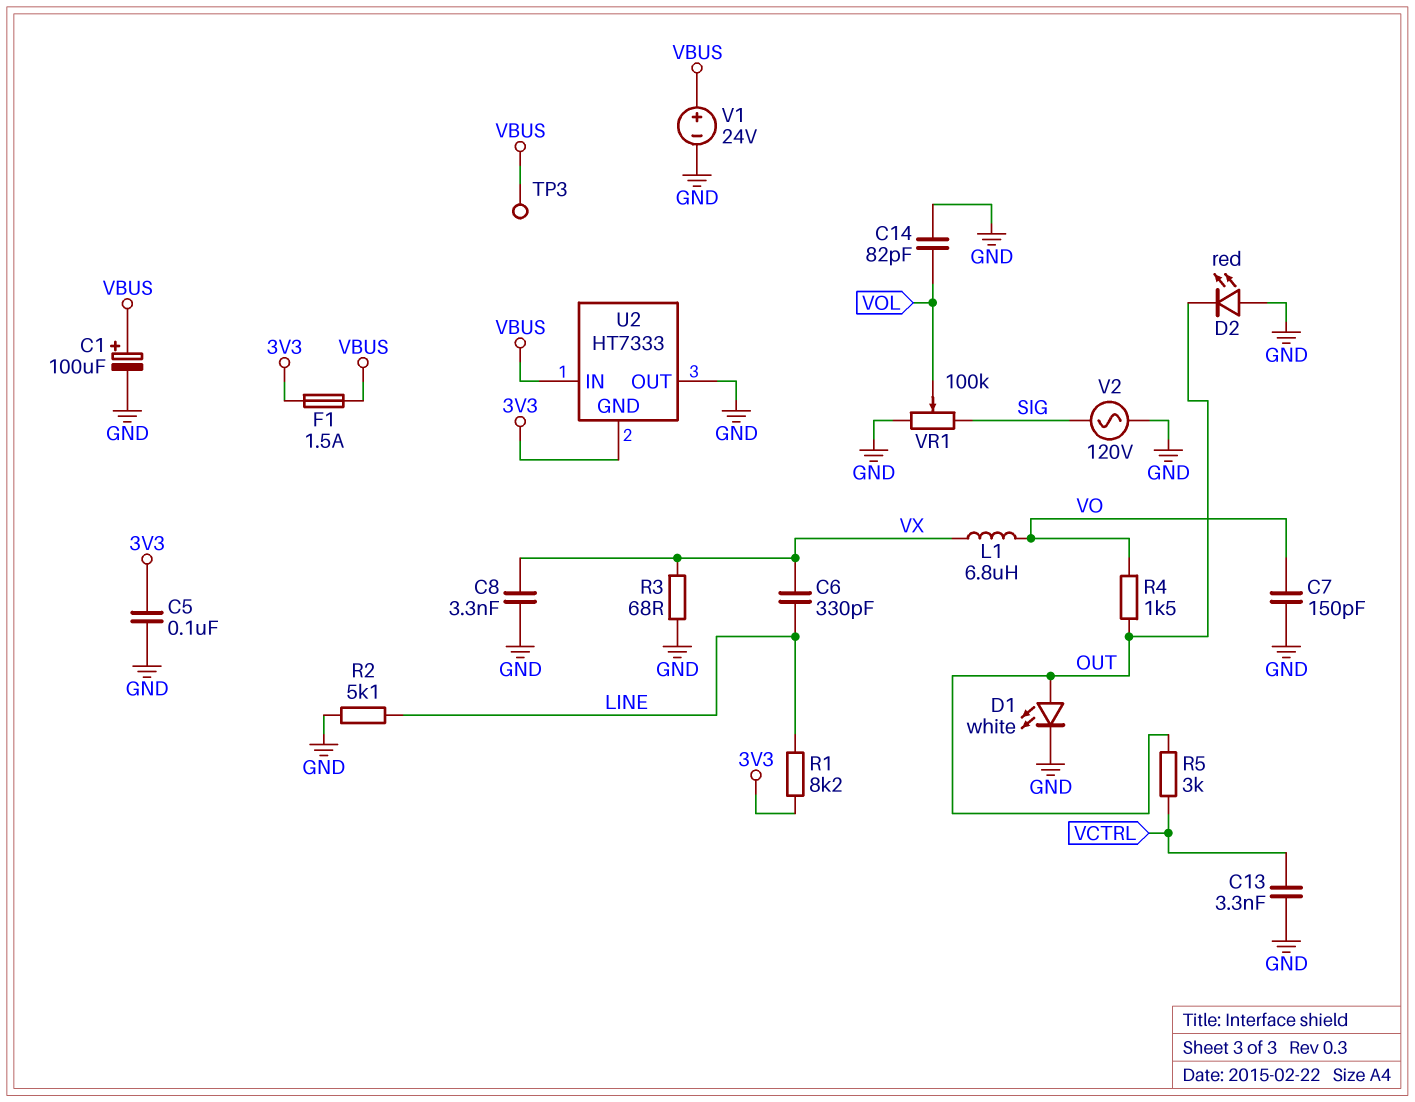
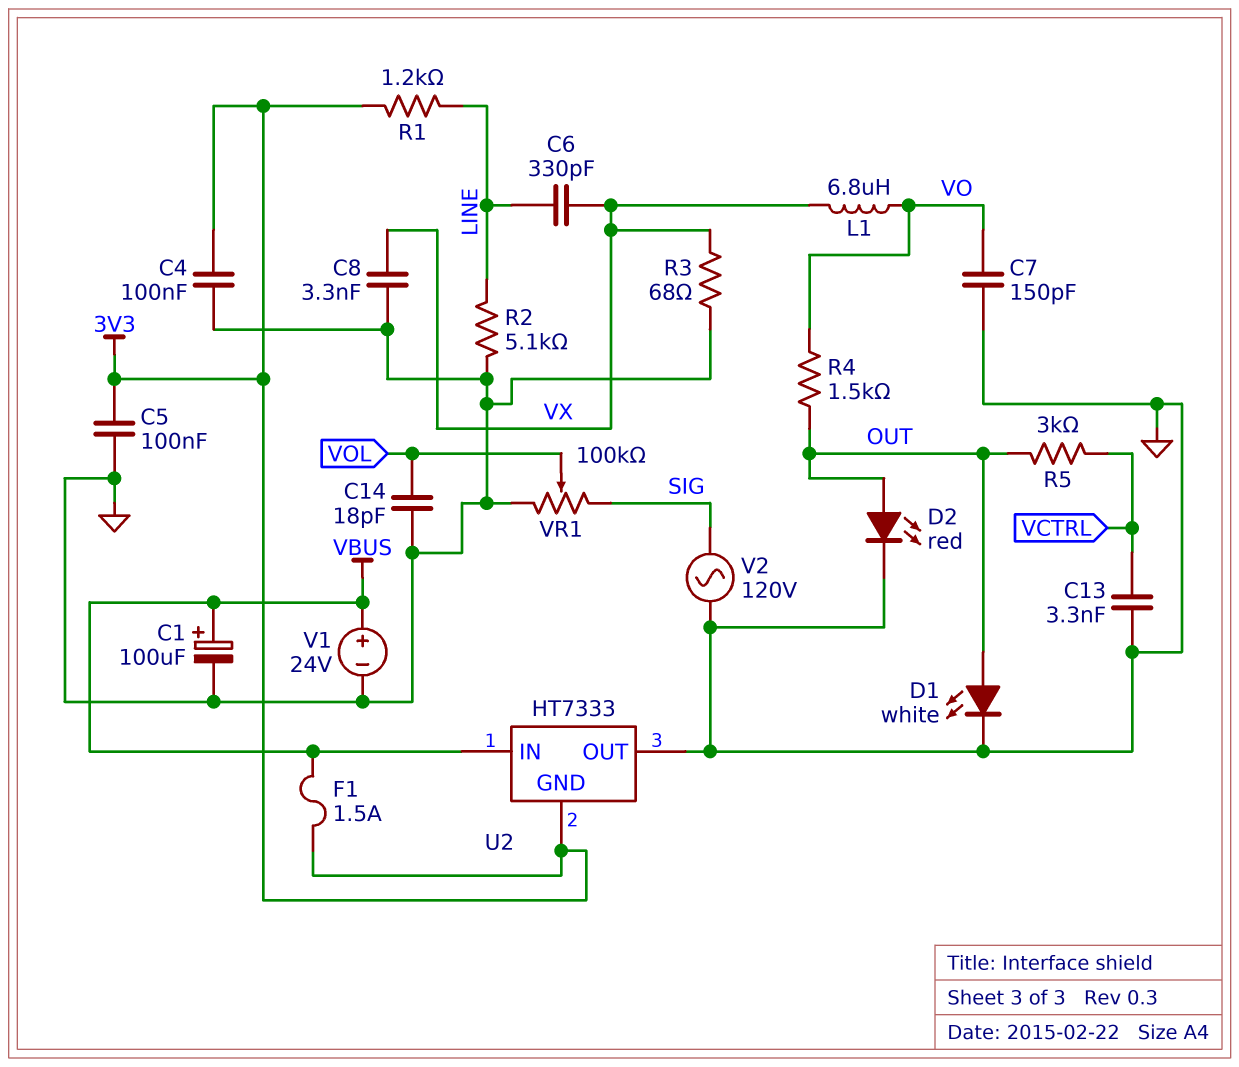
C4: none -> 100nF (3V3, GND)
C14: 82pF (GND, VOL) -> 18pF (GND, VOL)
D2: LED red (A GND, K OUT) -> LED red (A OUT, K GND)
R1: 8.2k (3V3, LINE) -> 1.2k (3V3, LINE)
TP3: test point (VBUS) -> none

